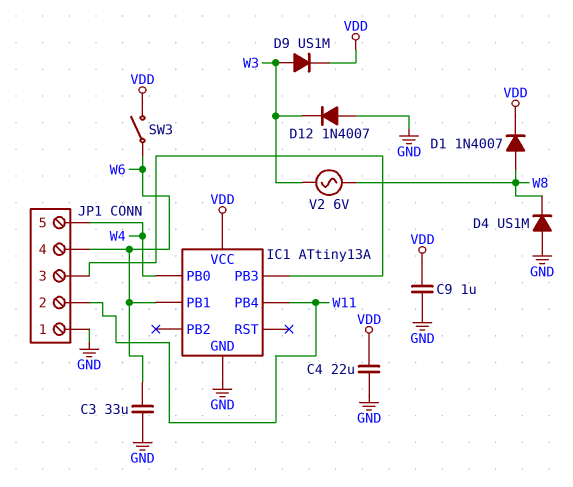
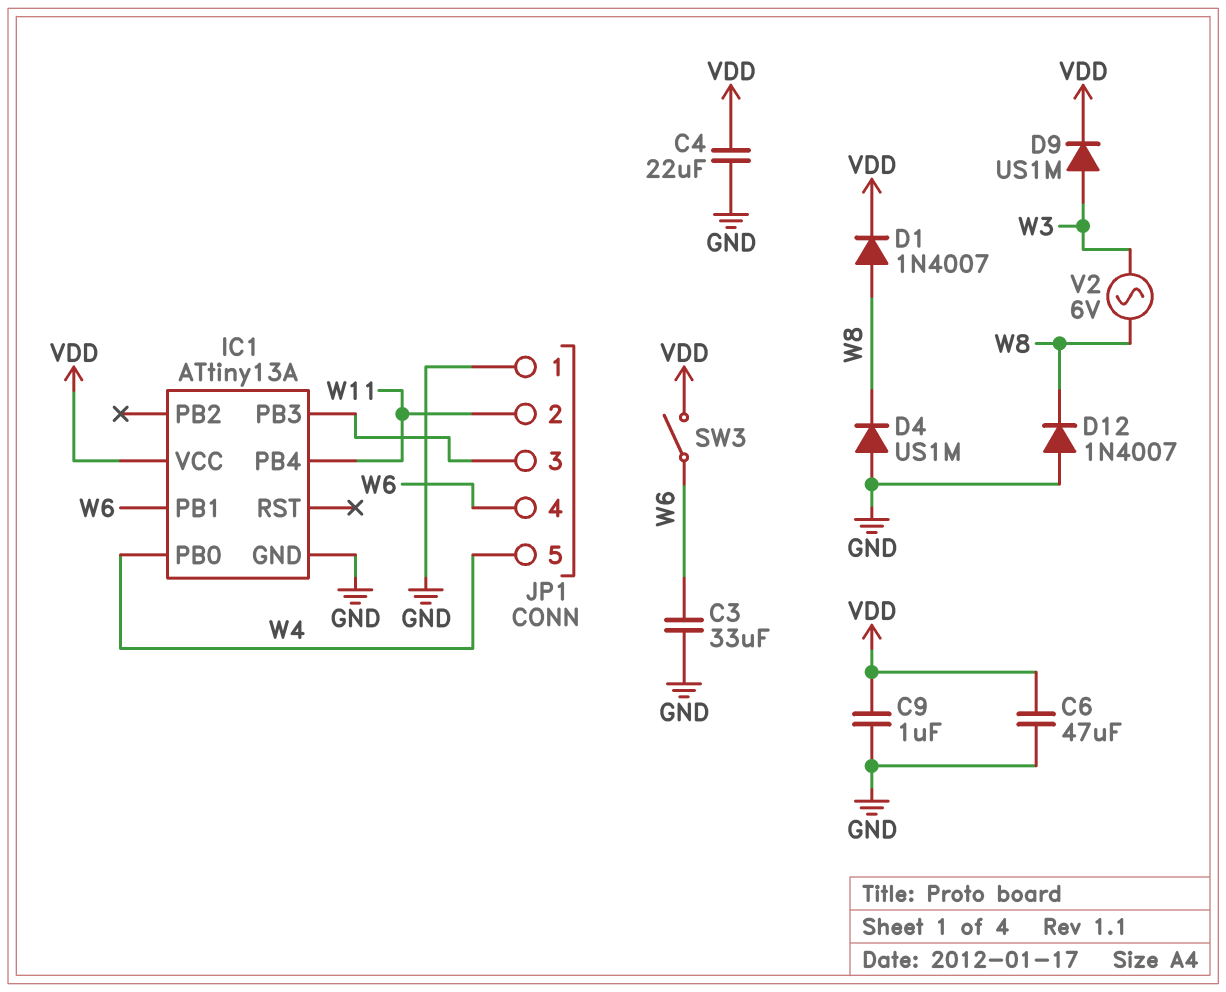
C6: none -> 47uF (GND, VDD)
D12: diode 1N4007 (A GND, K W3) -> diode 1N4007 (A GND, K W8)

